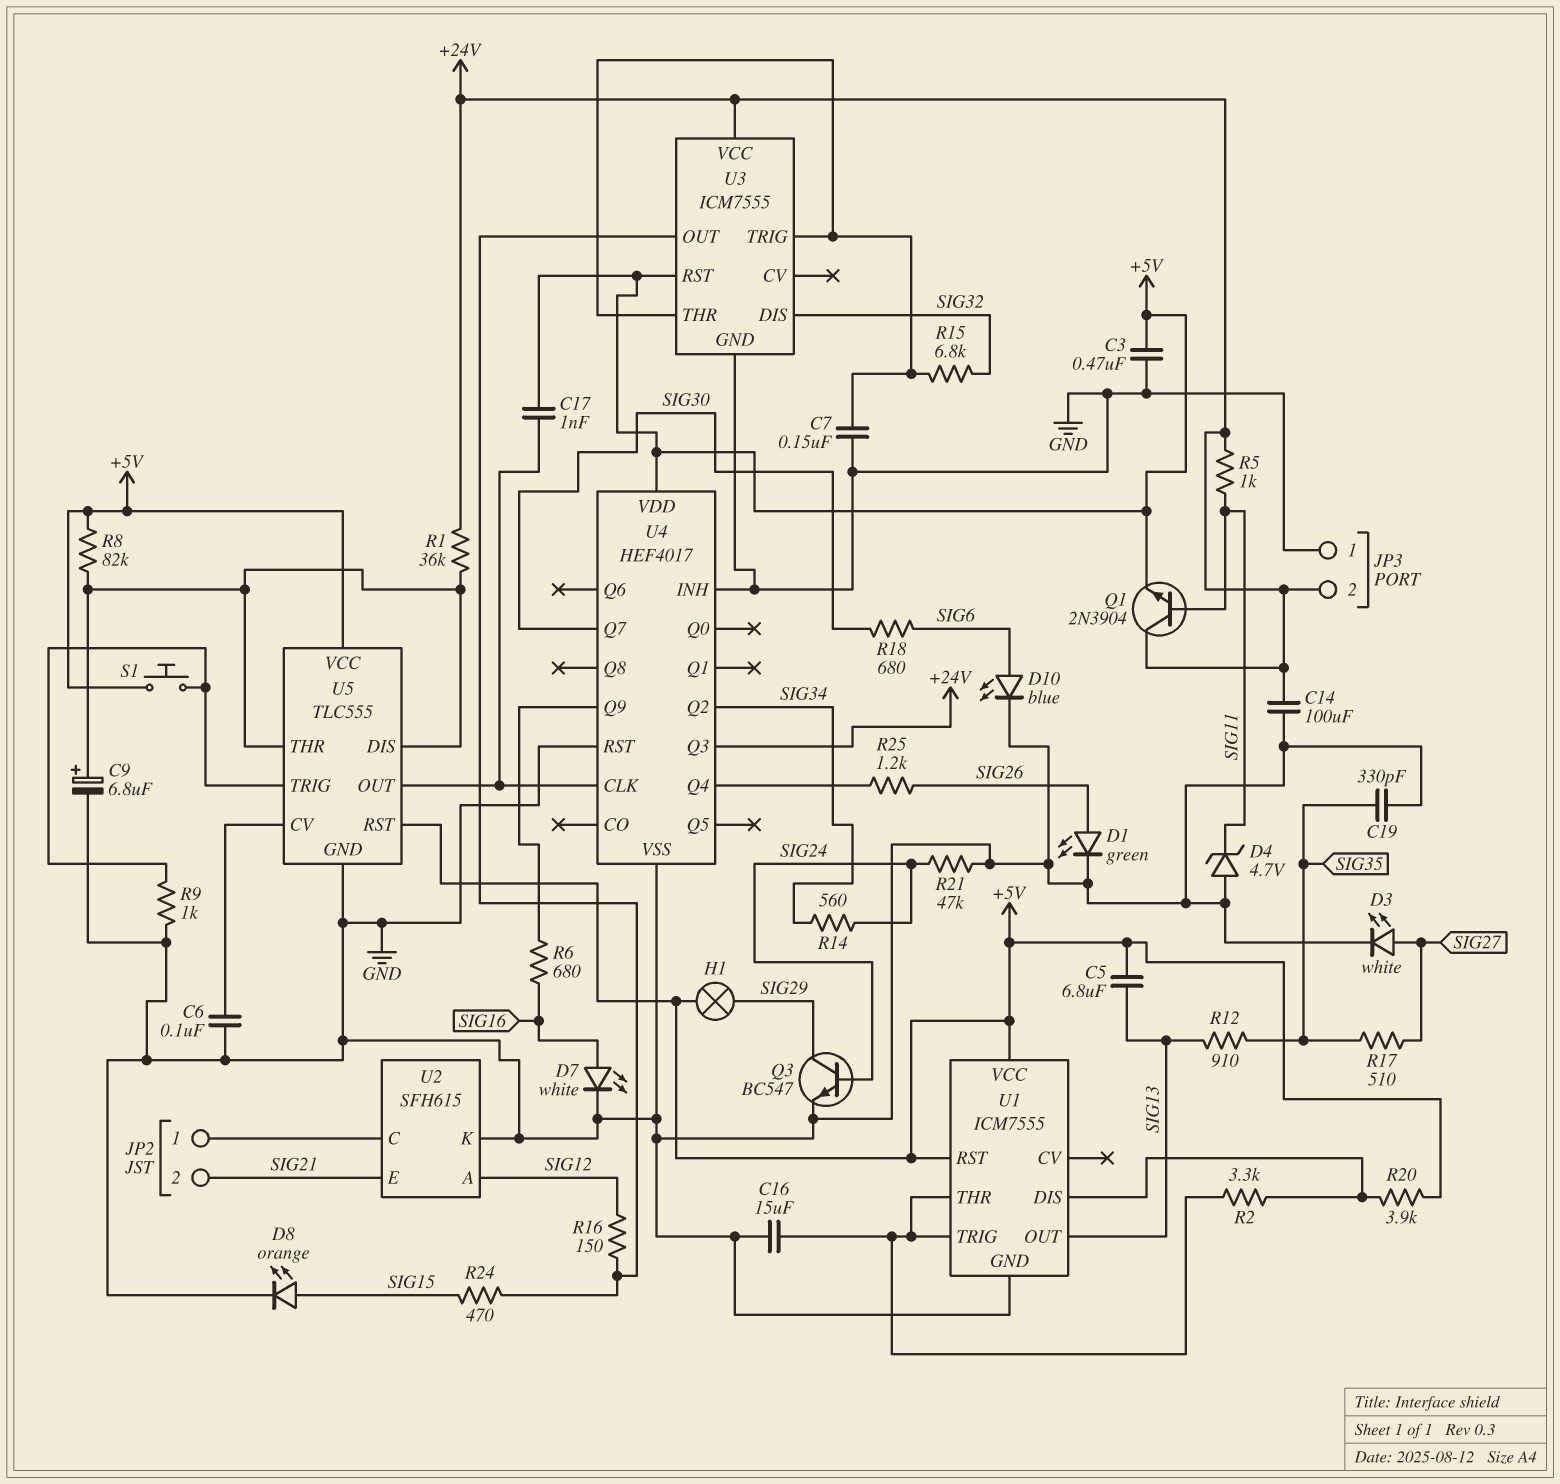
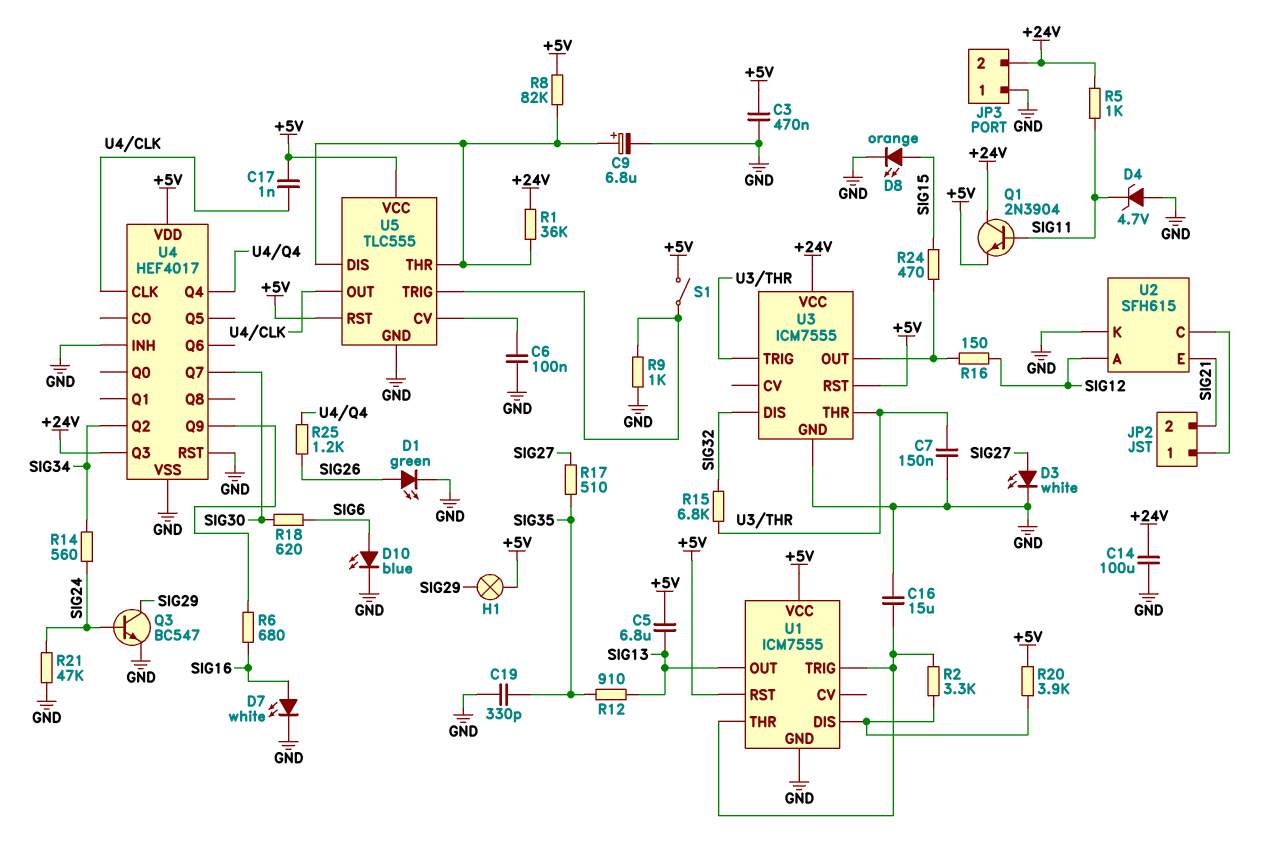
R18: 680 (SIG6, SIG30) -> 620 (SIG6, SIG30)
S1: button (+5V, U5/TRIG) -> switch (+5V, U5/TRIG)

